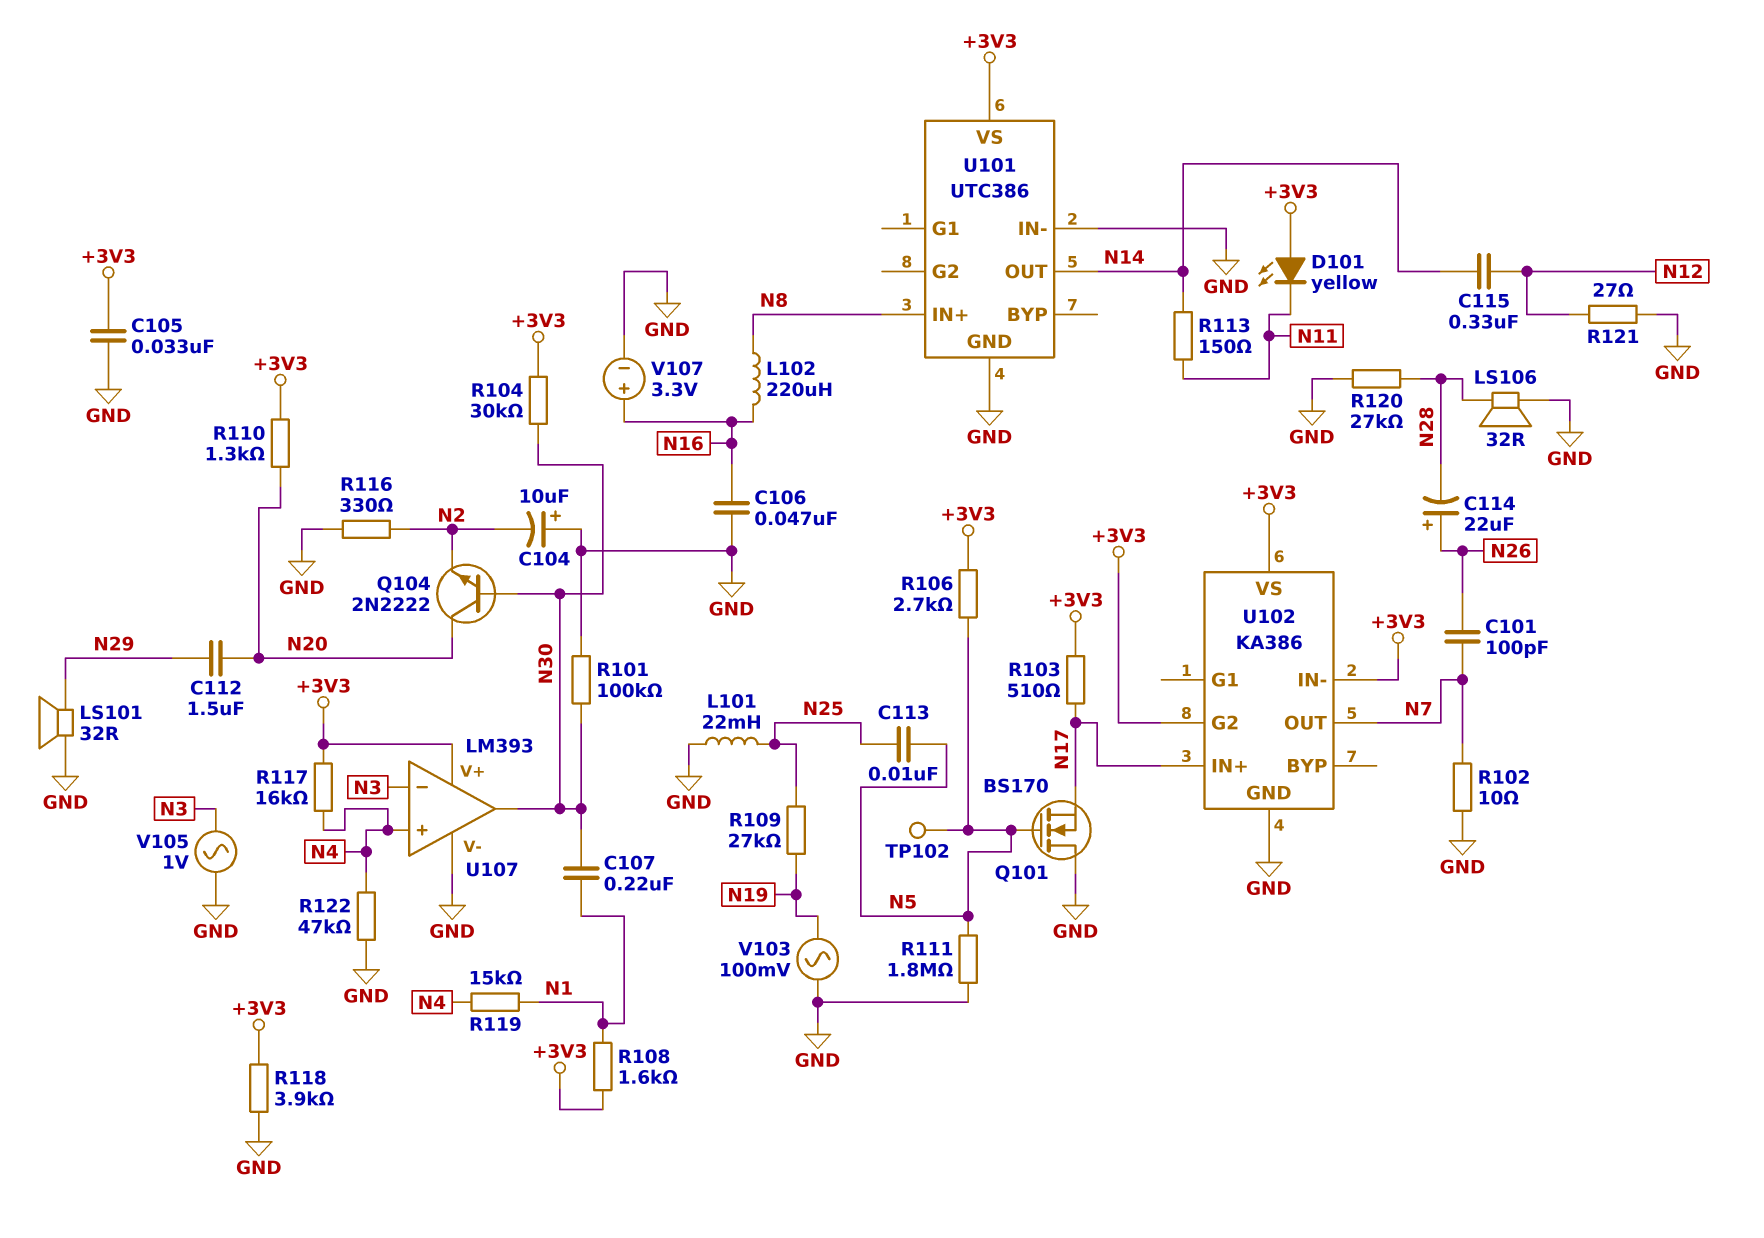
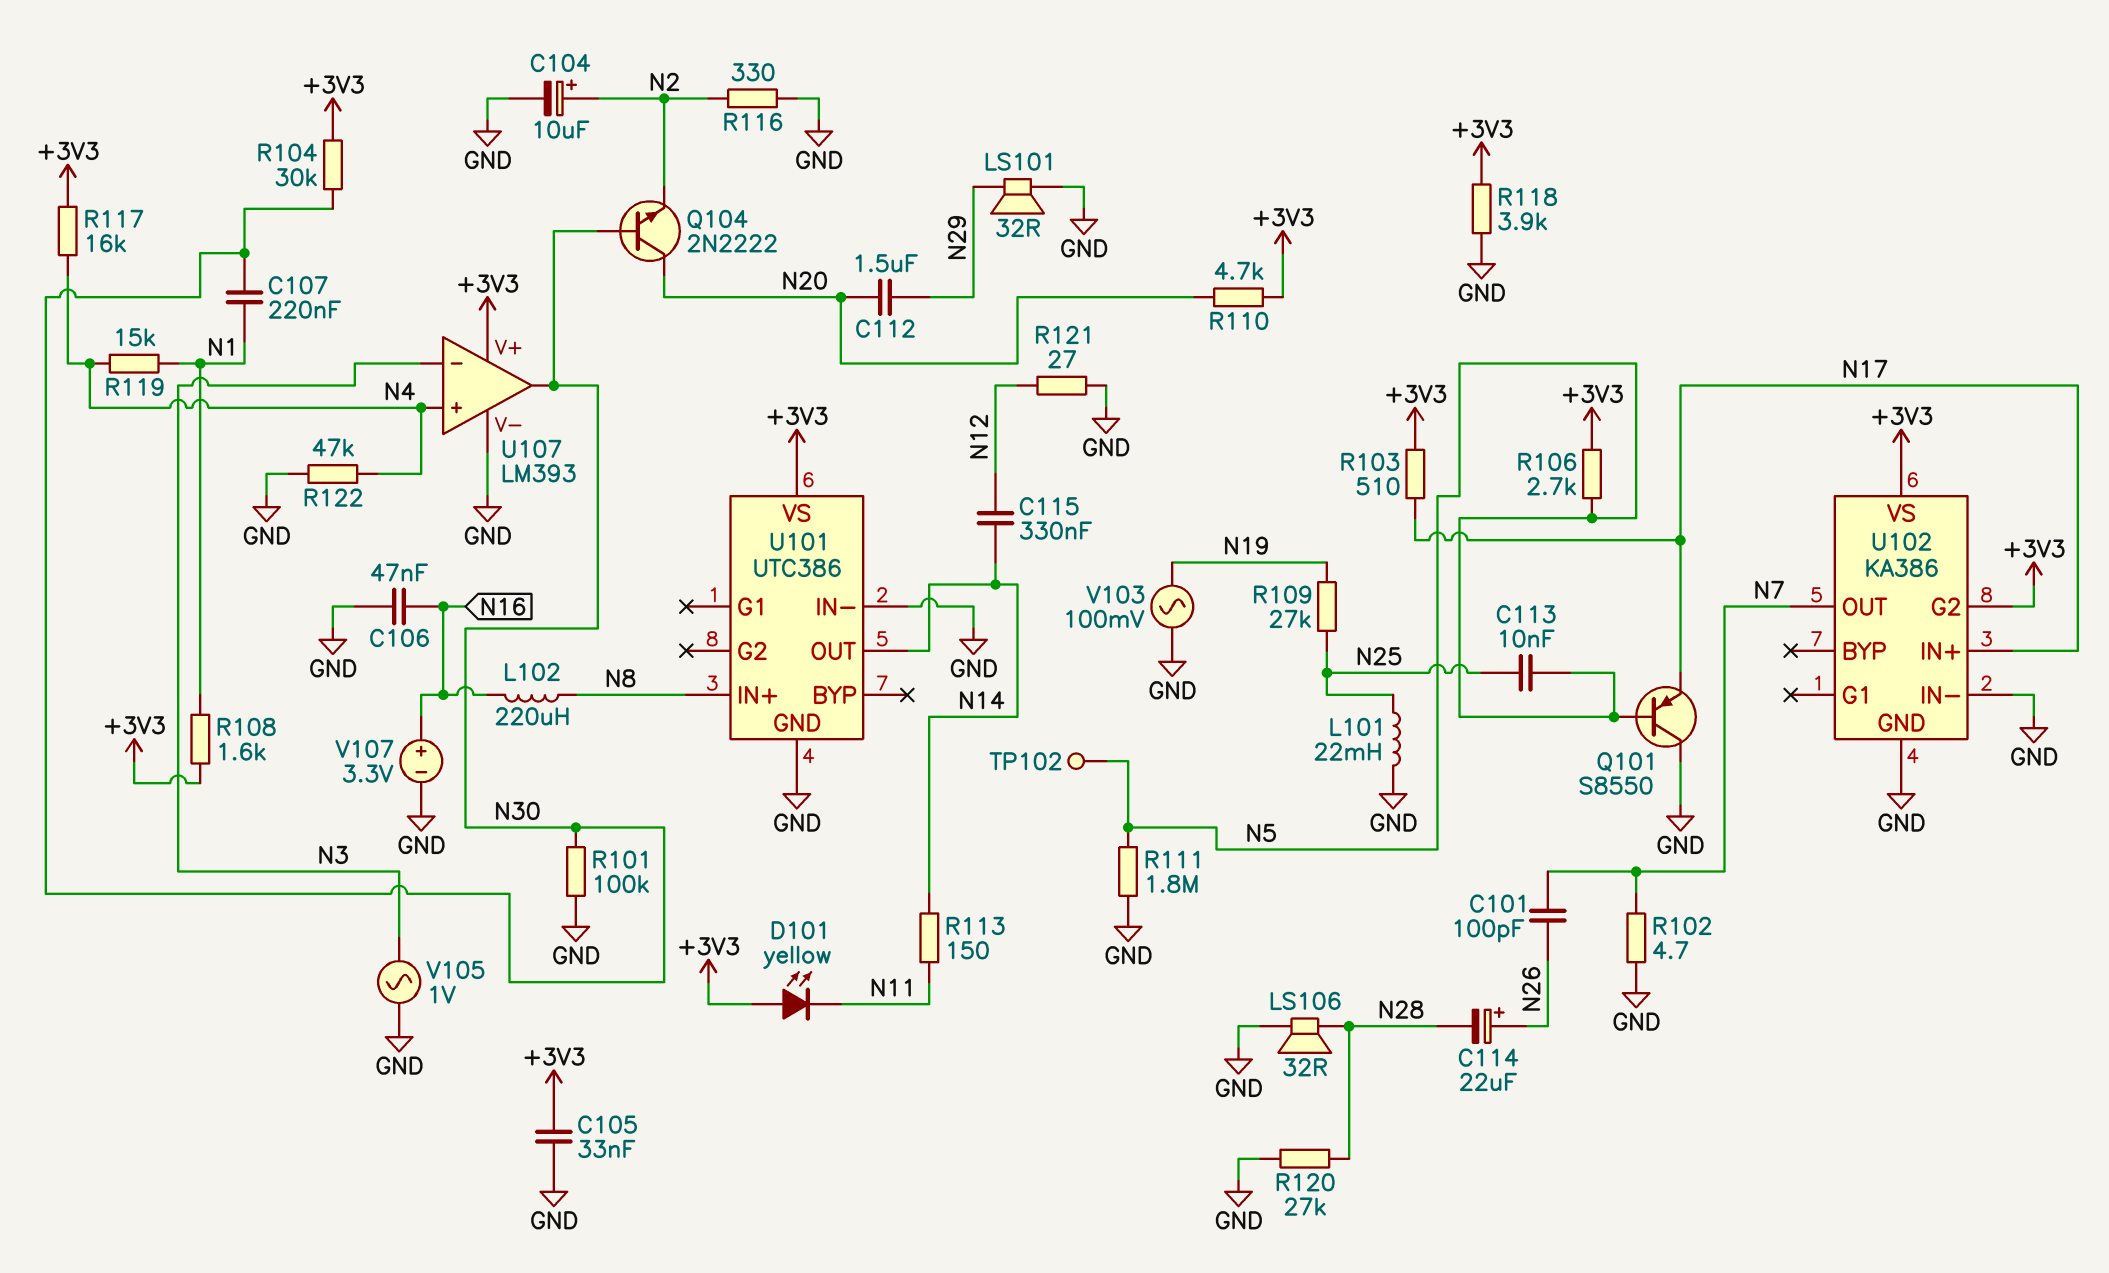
C104: 10uF (plus GND, minus N2) -> 10uF (plus N2, minus GND)
Q101: NMOS BS170 (G N5, D GND, S N17) -> PNP S8550 (B N5, C GND, E N17)
R102: 10 (GND, N7) -> 4.7 (GND, N7)
R110: 1.3k (+3V3, N20) -> 4.7k (+3V3, N20)
U102 pin IN-: +3V3 -> GND

